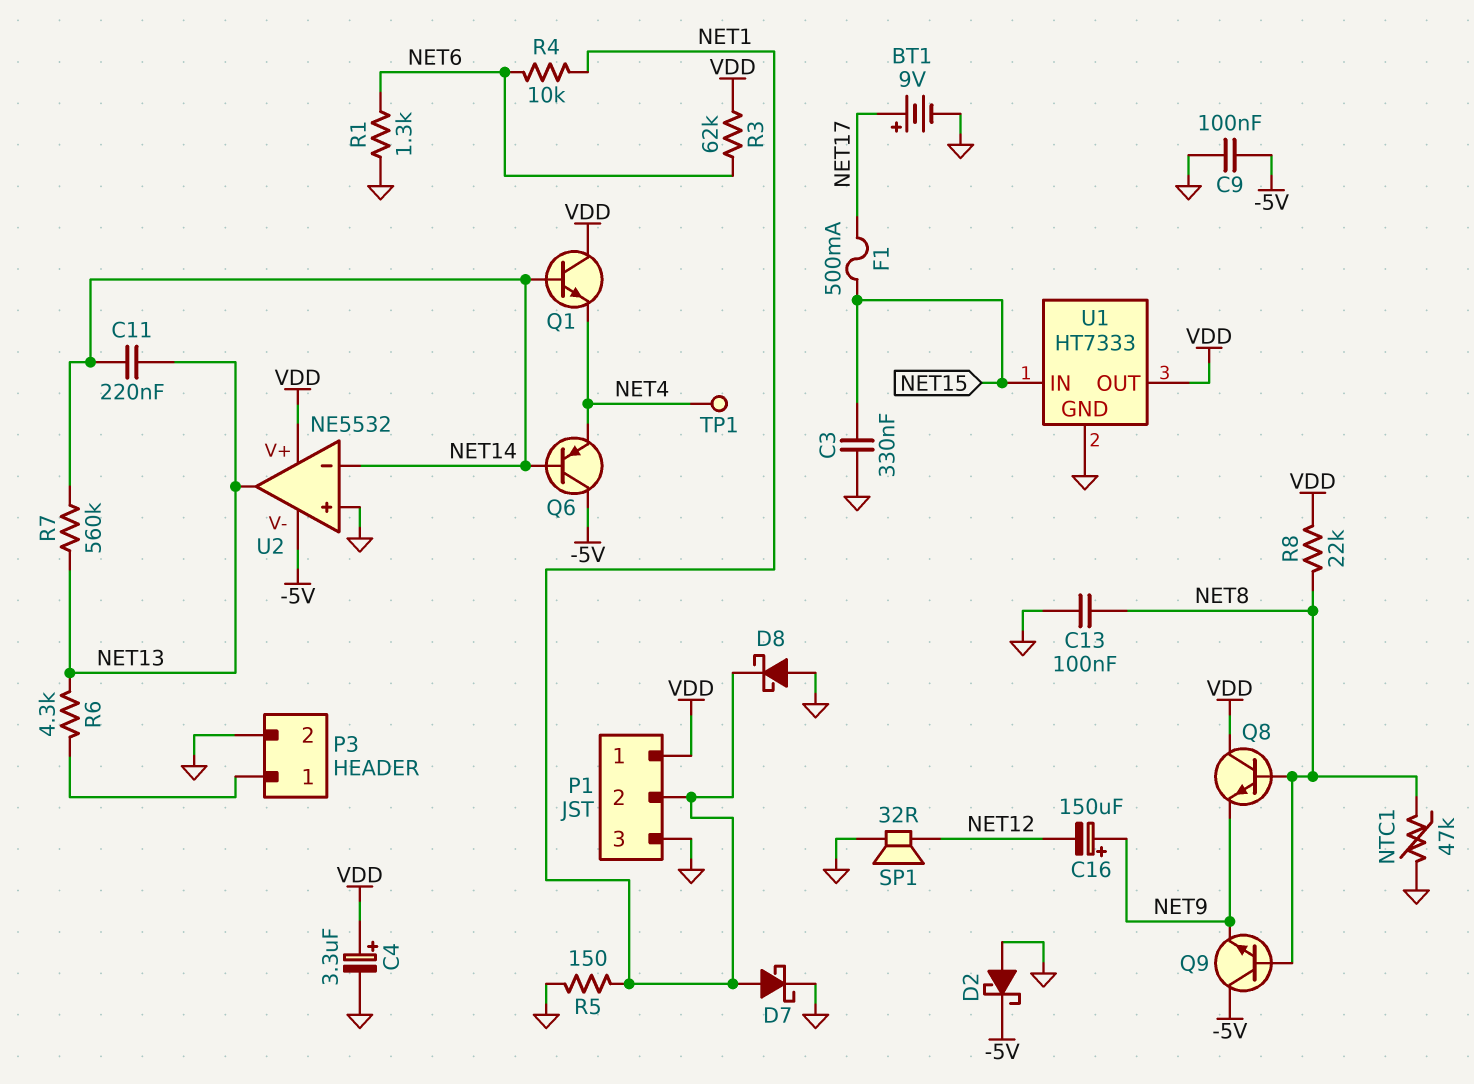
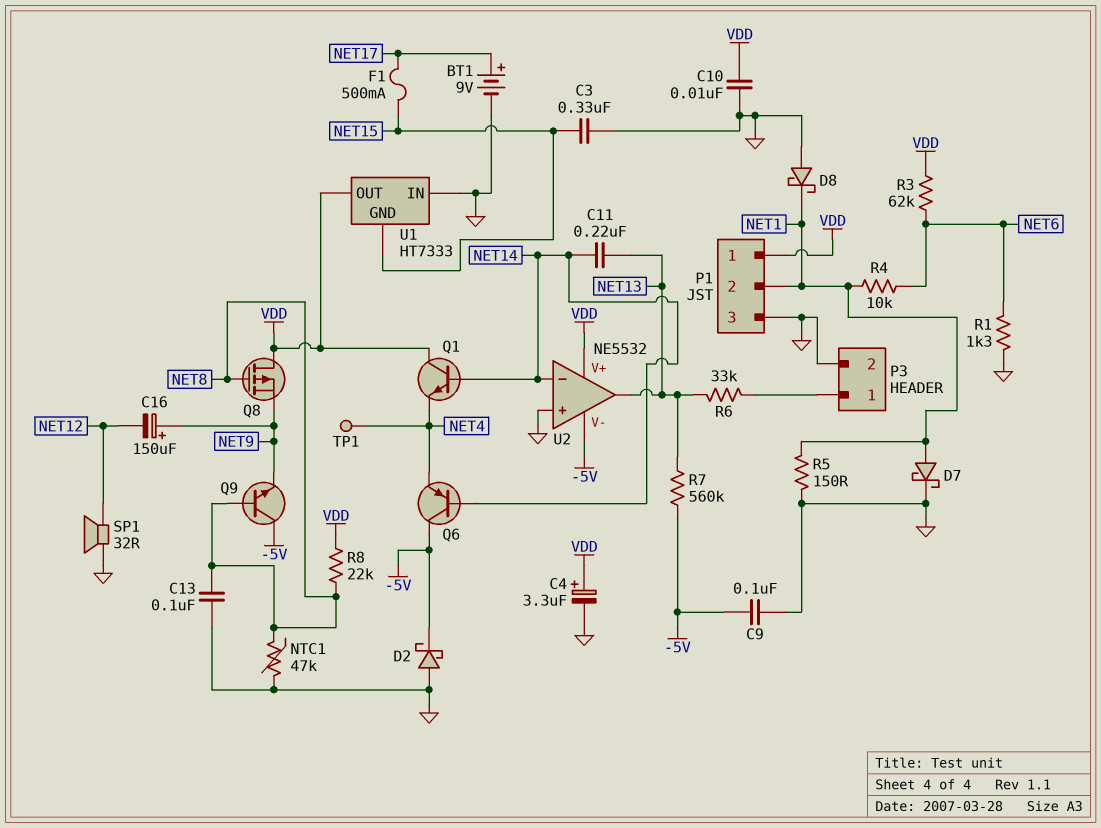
C10: none -> 10nF (GND, VDD)
Q8: NPN (B NET8, C VDD, E NET9) -> PMOS (G NET8, D VDD, S NET9)
R6: 4.3k (NET13, P3/1) -> 33k (NET13, P3/1)
R7: 560k (NET13, NET14) -> 560k (-5V, NET13)
U1 pin GND: GND -> NET15
U1 pin IN: NET15 -> GND

